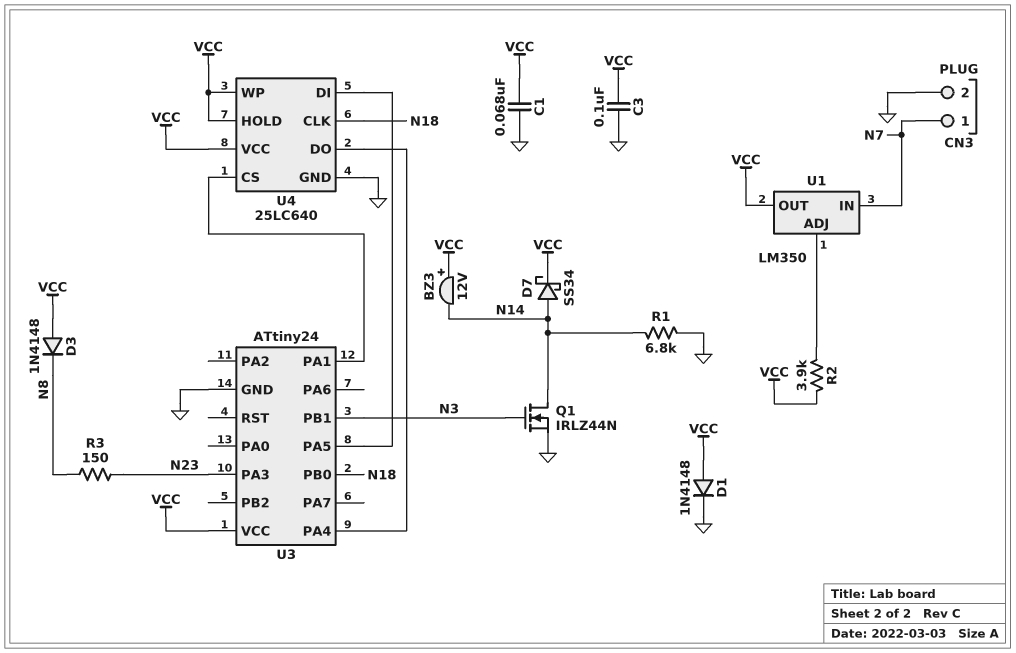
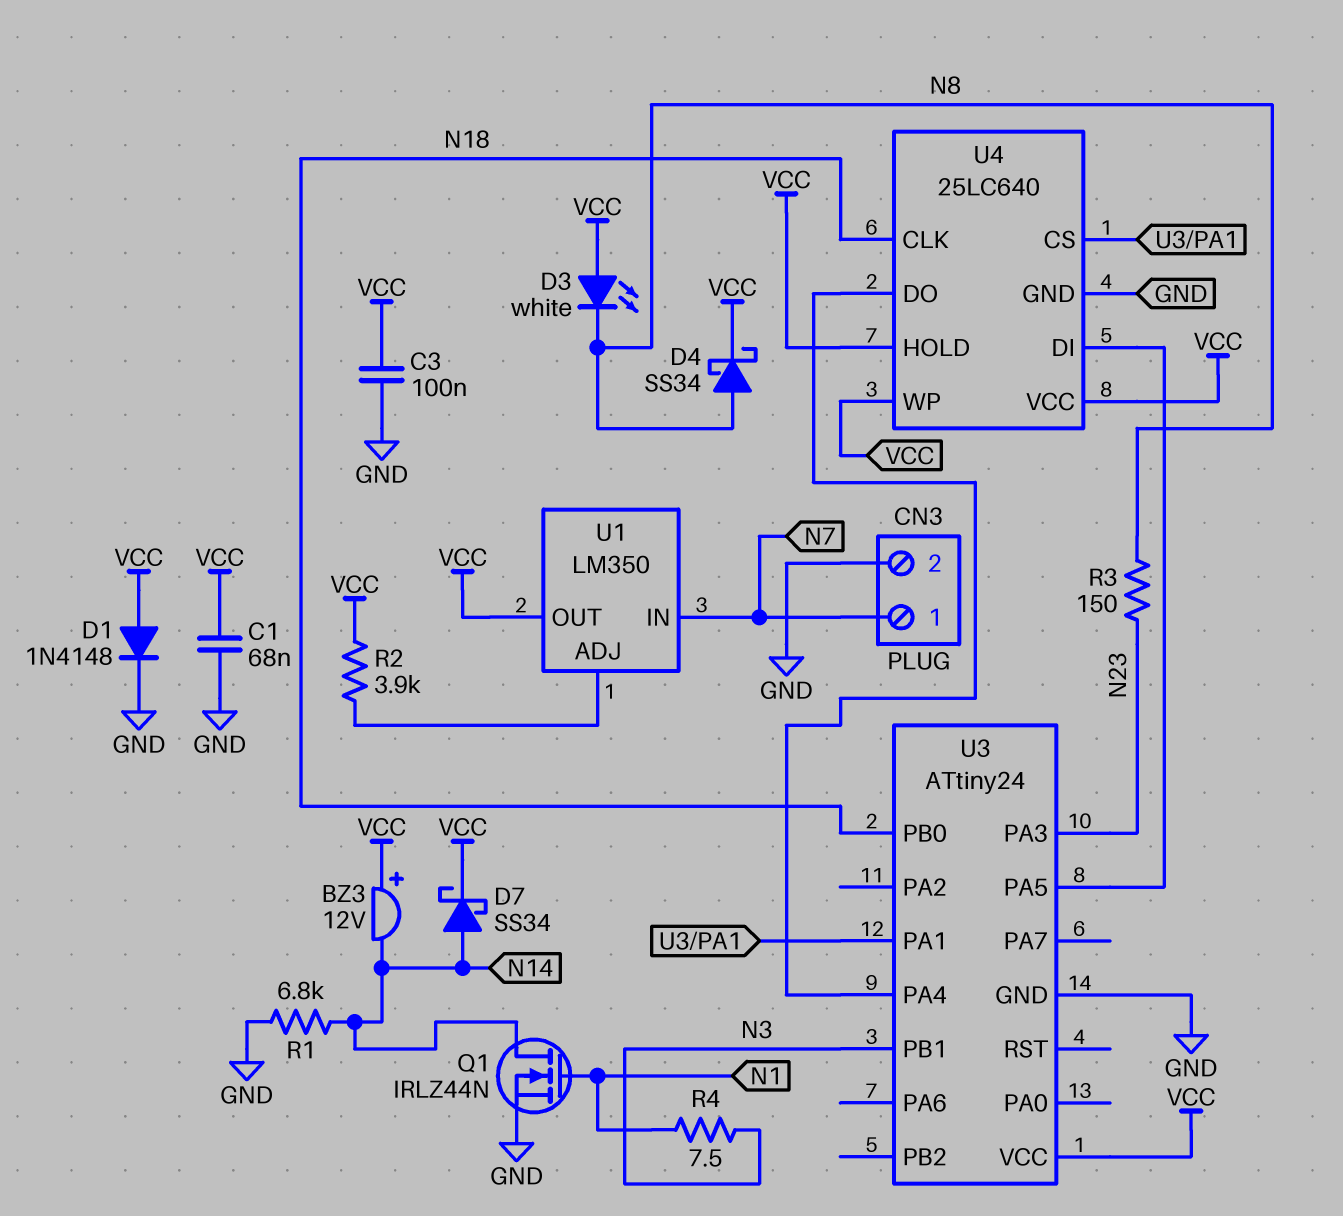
D3: diode 1N4148 (A VCC, K N8) -> LED white (A VCC, K N8)
D4: none -> schottky SS34 (A N8, K VCC)
Q1: NMOS IRLZ44N (G N3, D N14, S GND) -> NMOS IRLZ44N (G N1, D N14, S GND)
R4: none -> 7.5 (N1, N3)

